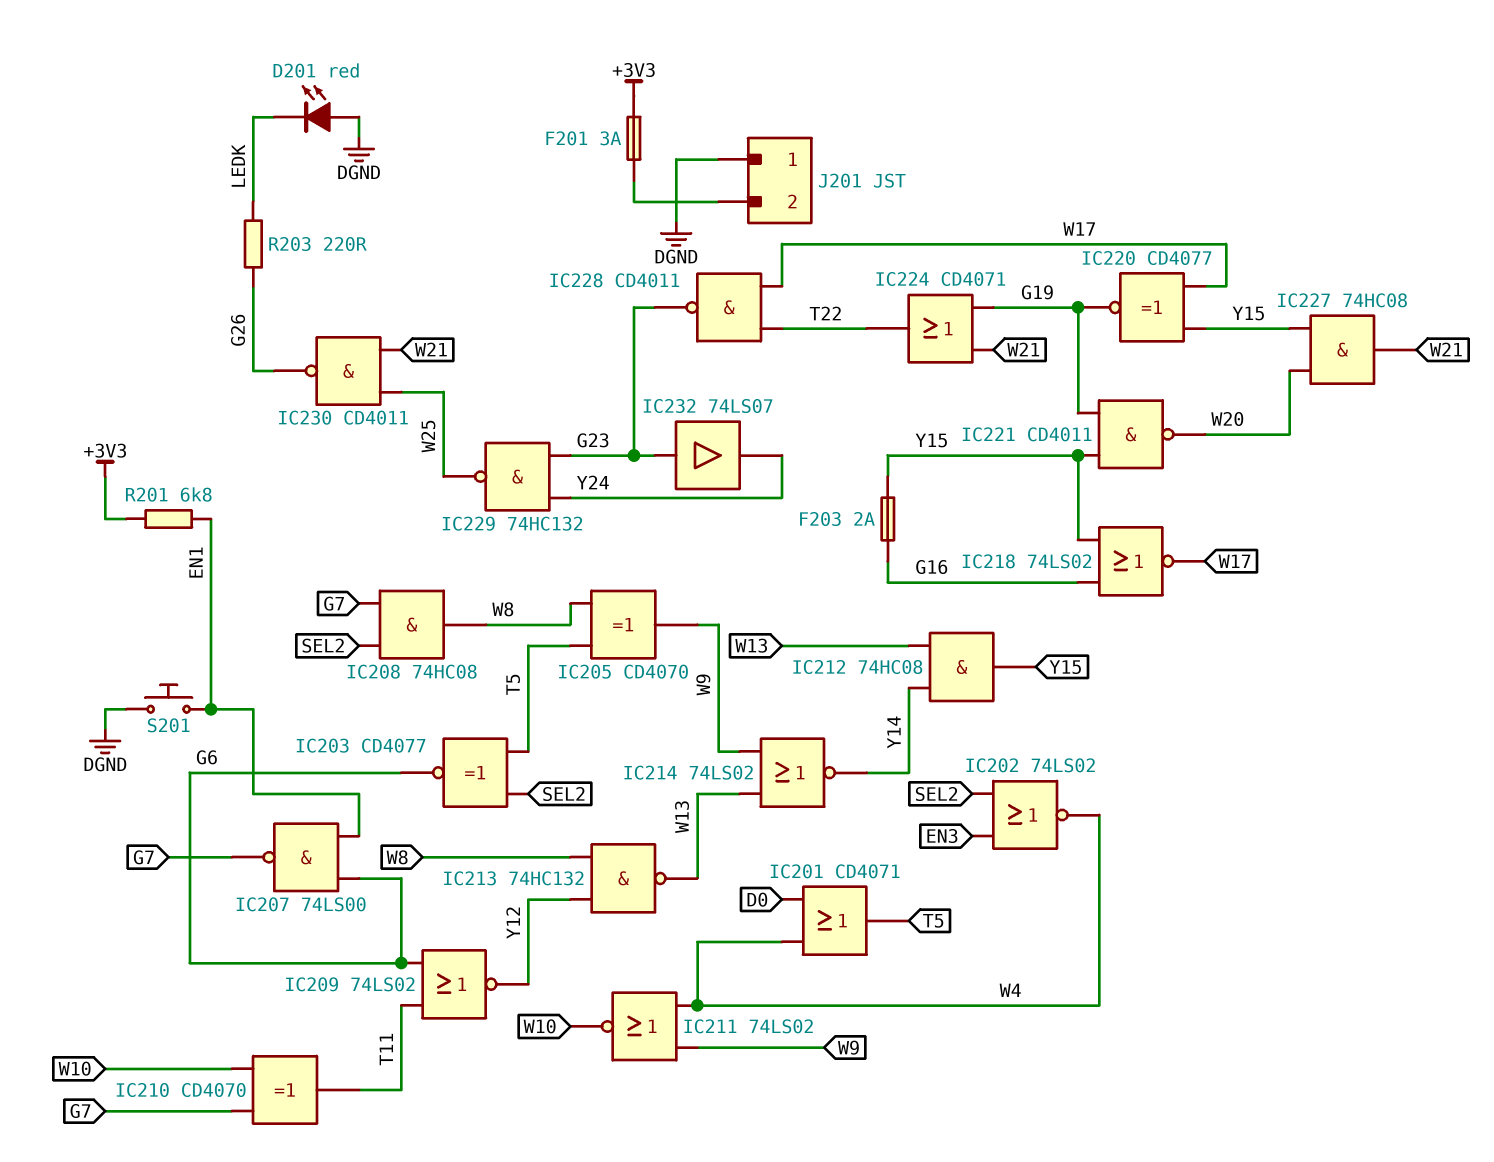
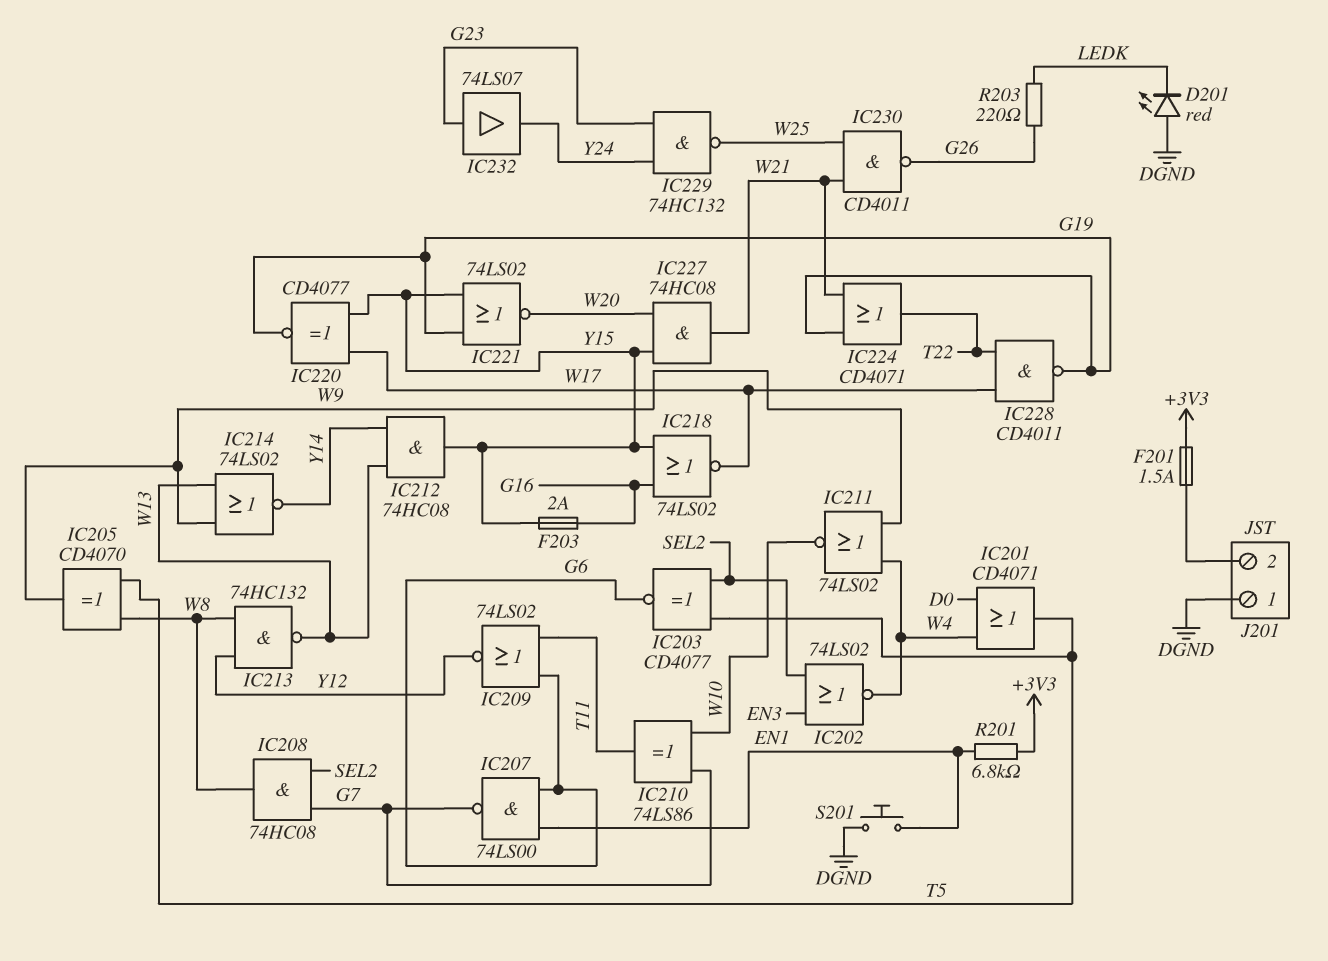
F201: 3A (+3V3, J201/2) -> 1.5A (+3V3, J201/2)
IC210: XOR CD4070 (in G7, in W10, out T11) -> XOR 74LS86 (in G7, in W10, out T11)
IC221: NAND CD4011 (in G19, in Y15, out W20) -> NOR 74LS02 (in G19, in Y15, out W20)
IC228: NAND CD4011 (in T22, in W17, out G23) -> NAND CD4011 (in T22, in W17, out G19)

